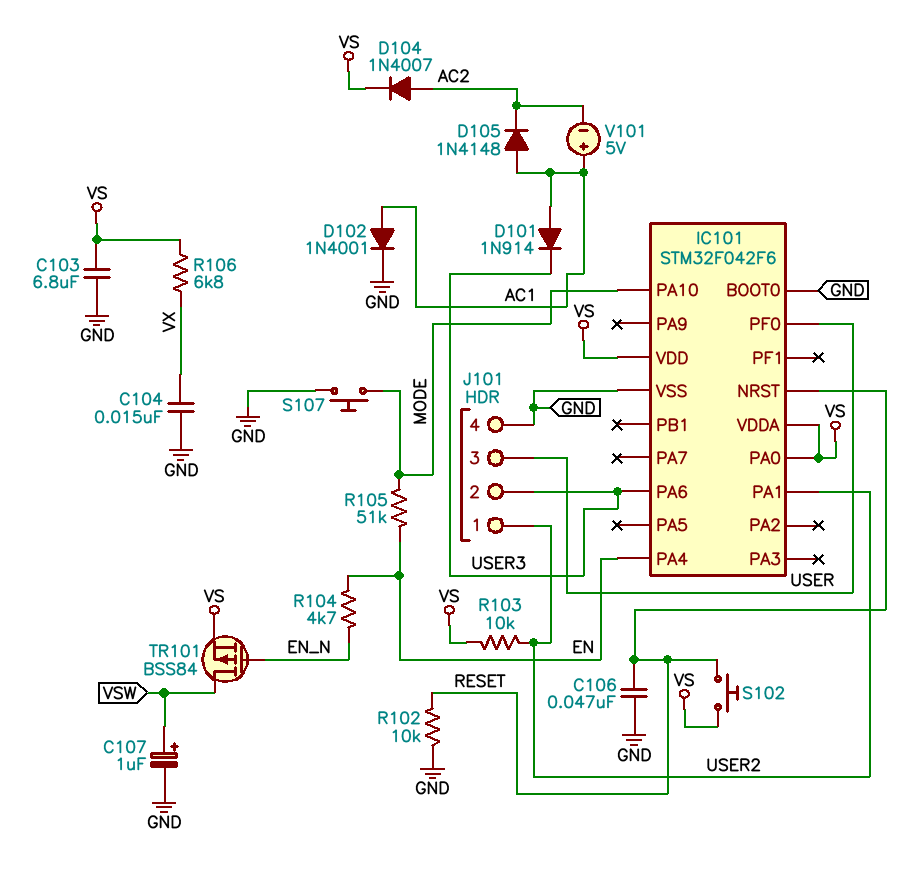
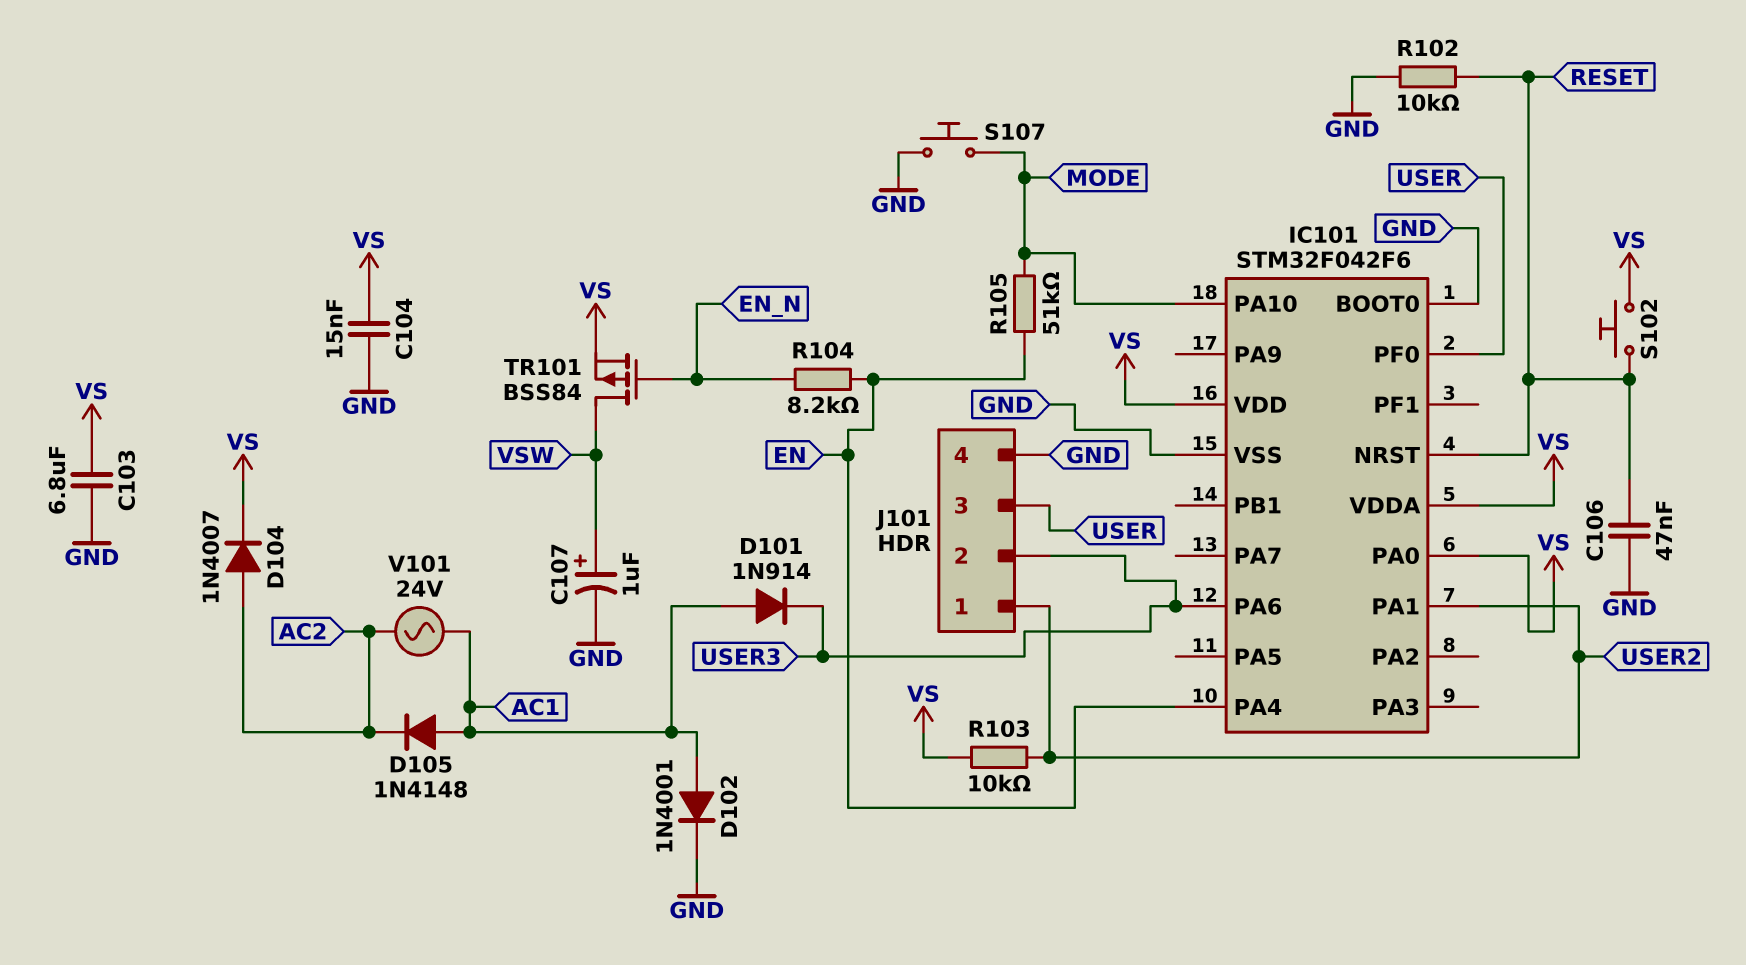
C104: 15nF (GND, VX) -> 15nF (GND, VS)
R104: 4.7k (EN, EN_N) -> 8.2k (EN, EN_N)
R106: 6.8k (VS, VX) -> none
V101: 5V (plus AC1, minus AC2) -> AC 24V (AC1, AC2)

